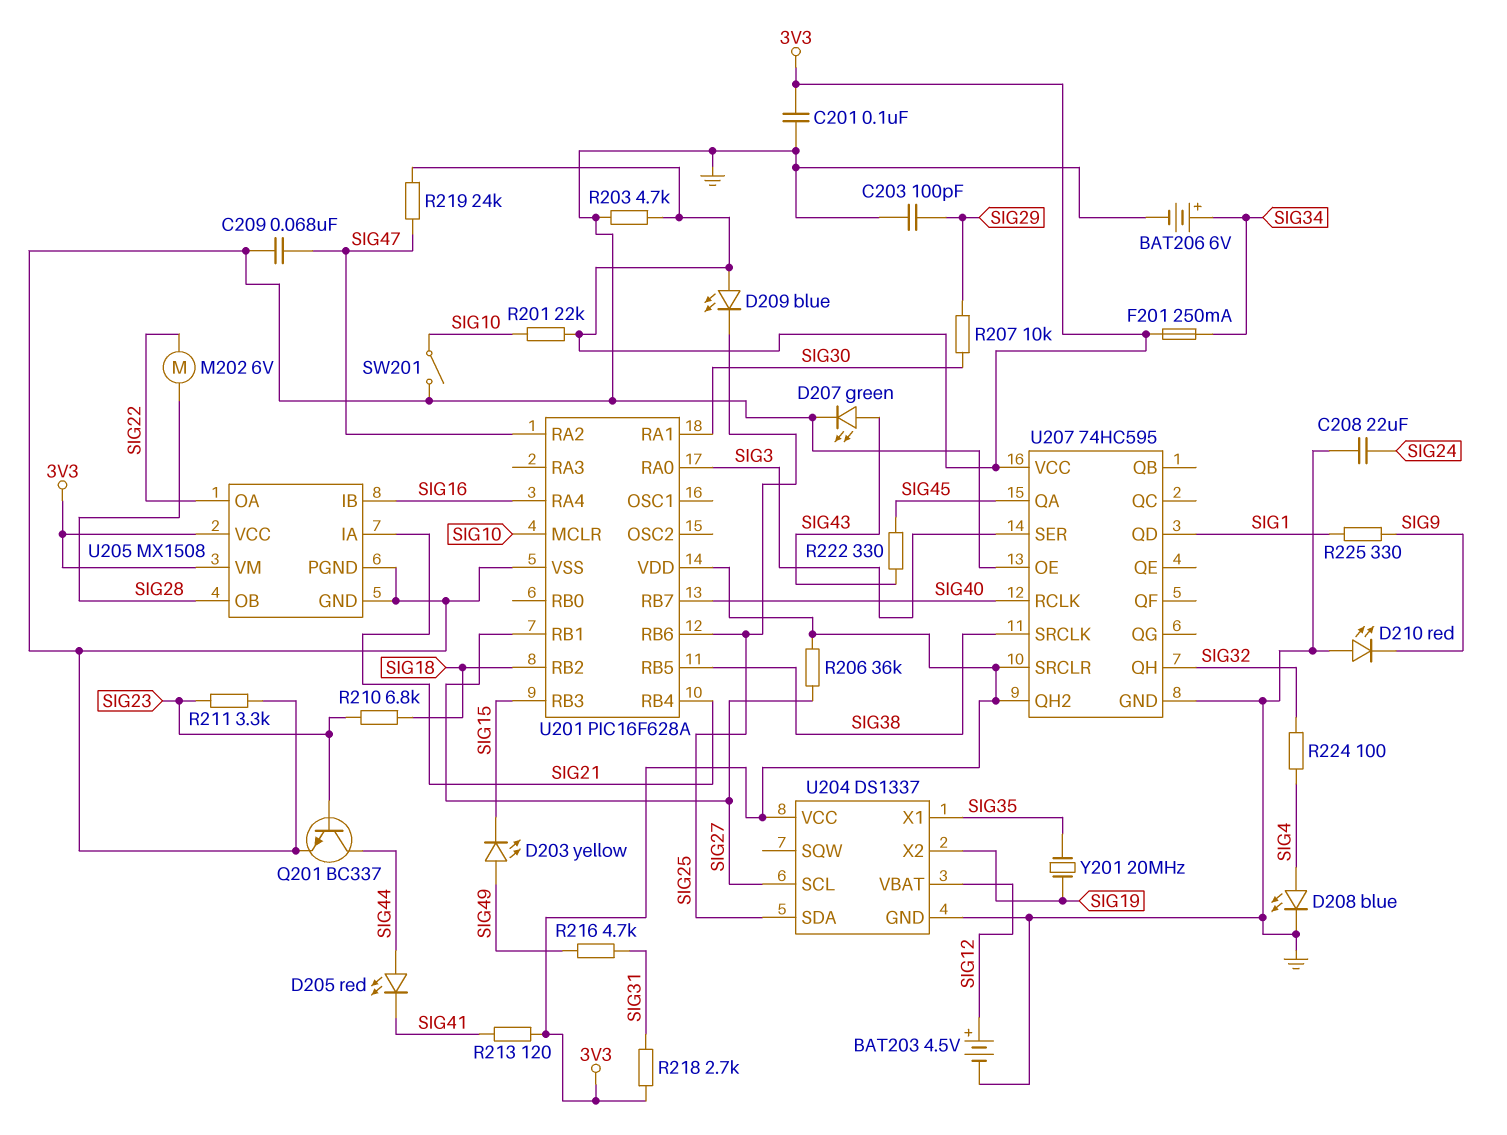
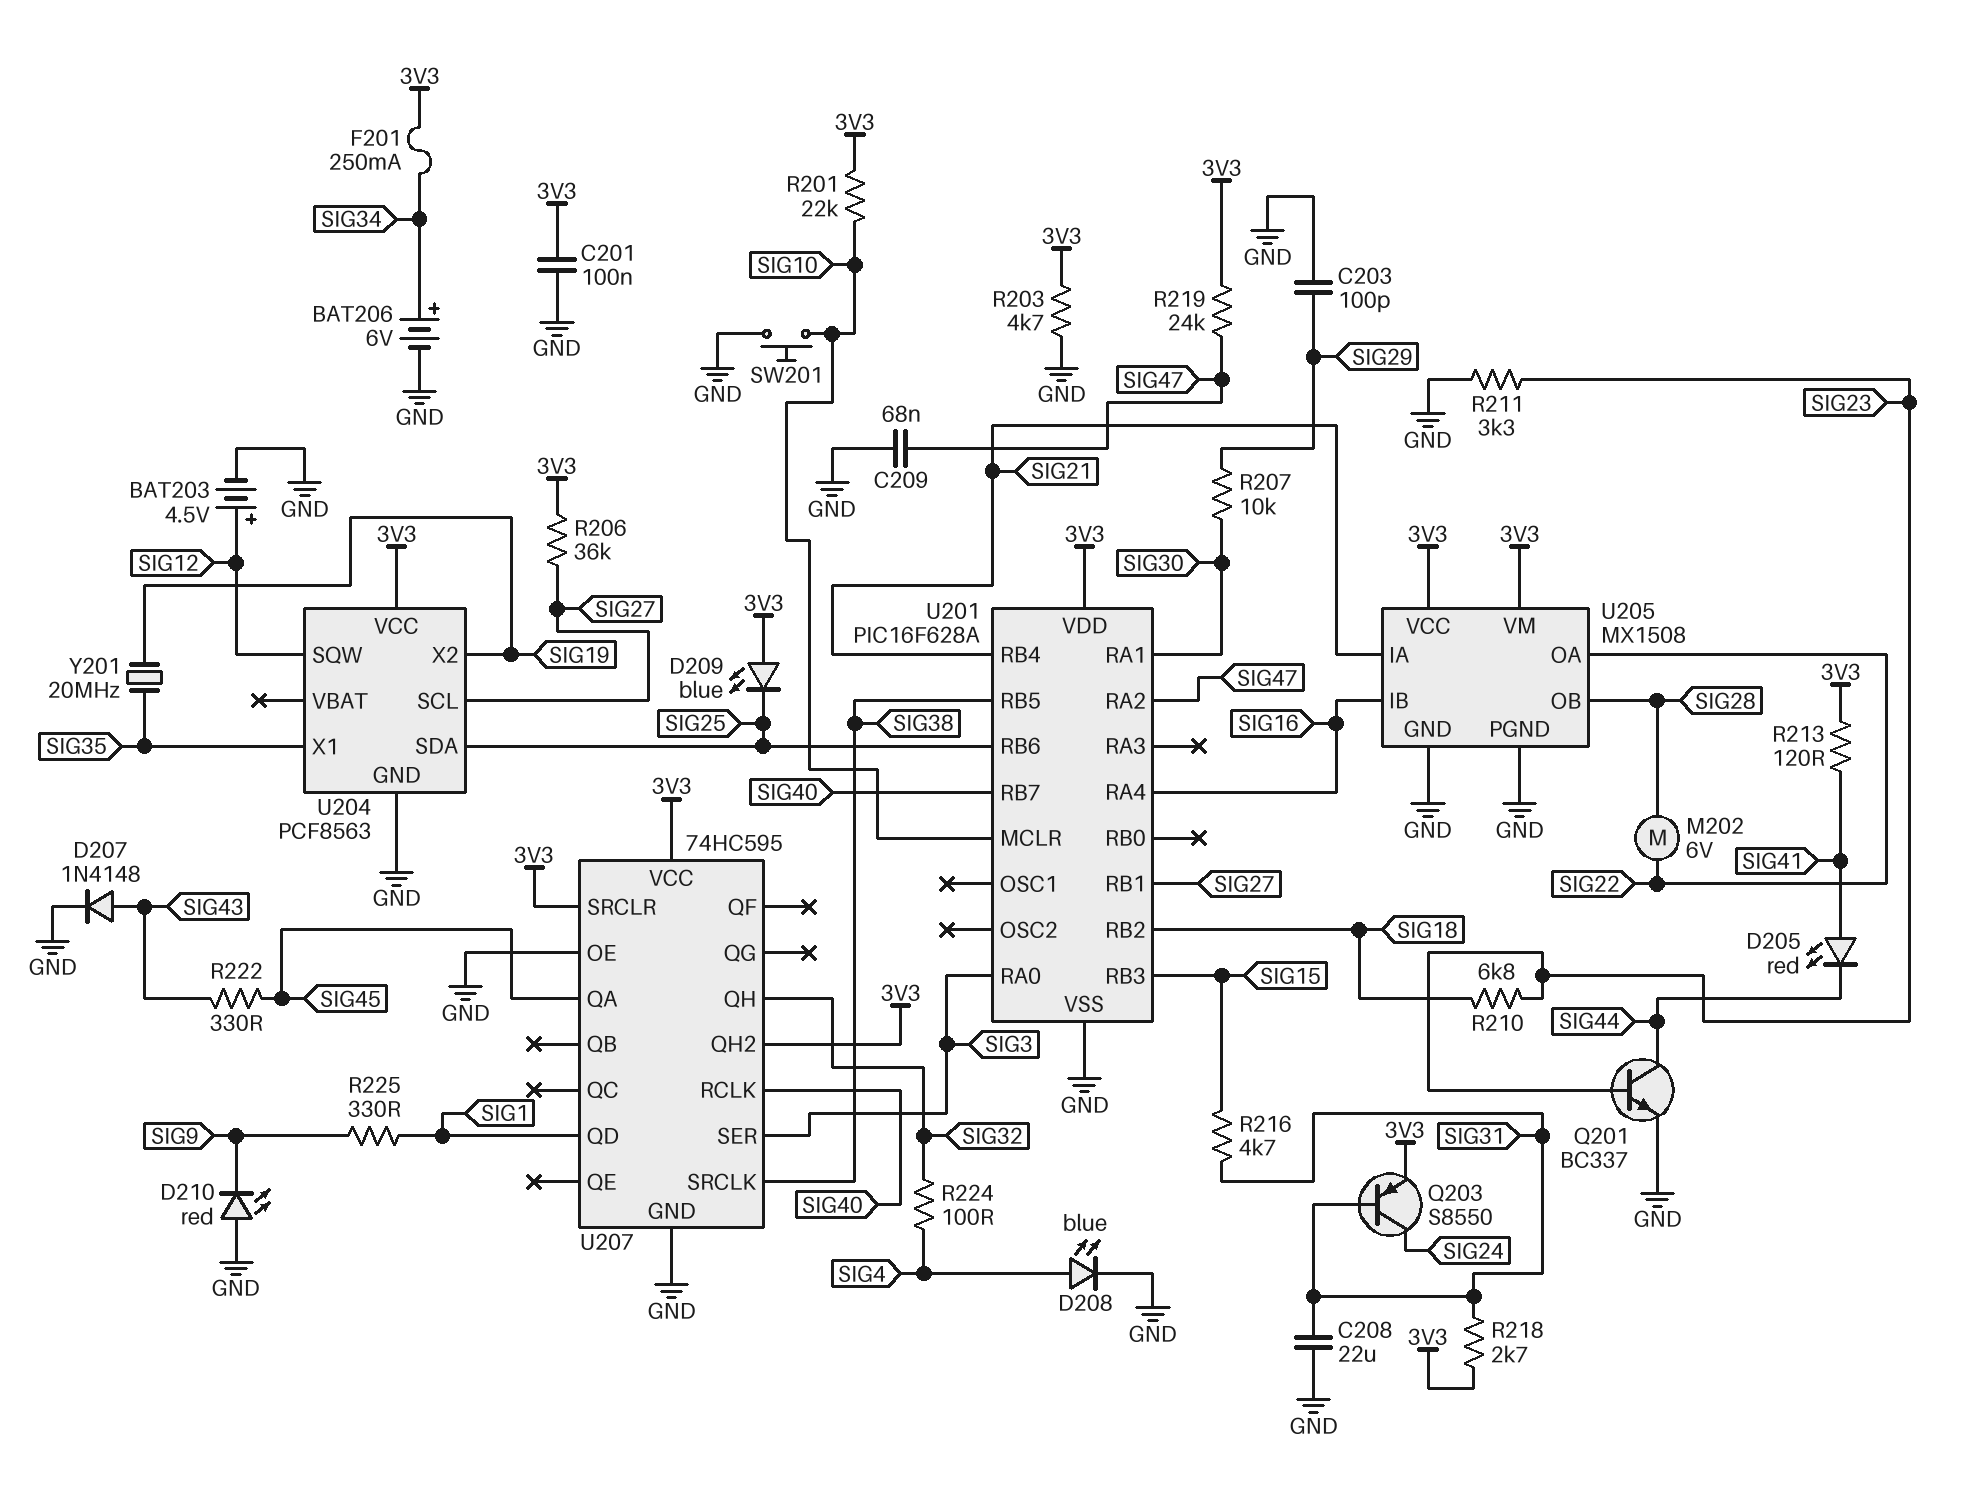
C208: 22uF (GND, SIG24) -> 22uF (GND, SIG31)
D203: LED yellow (A SIG49, K SIG15) -> none
D205: LED red (A SIG44, K SIG41) -> LED red (A SIG41, K SIG44)
D207: LED green (A SIG43, K GND) -> diode 1N4148 (A SIG43, K GND)
Q203: none -> PNP S8550 (B SIG31, C SIG24, E 3V3)
R216: 4.7k (SIG31, SIG49) -> 4.7k (SIG15, SIG31)
SW201: switch (GND, SIG10) -> button (GND, SIG10)
U204: DS1337 -> PCF8563
U204 pin SQW: none -> SIG12
U204 pin VBAT: SIG12 -> none

